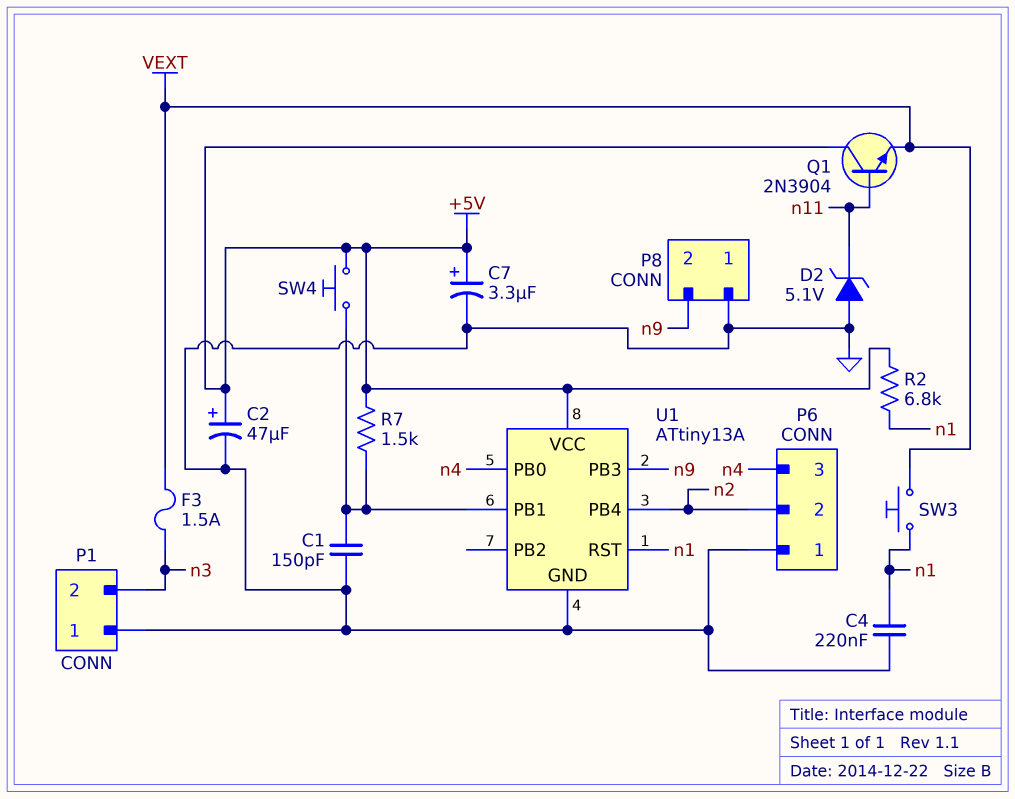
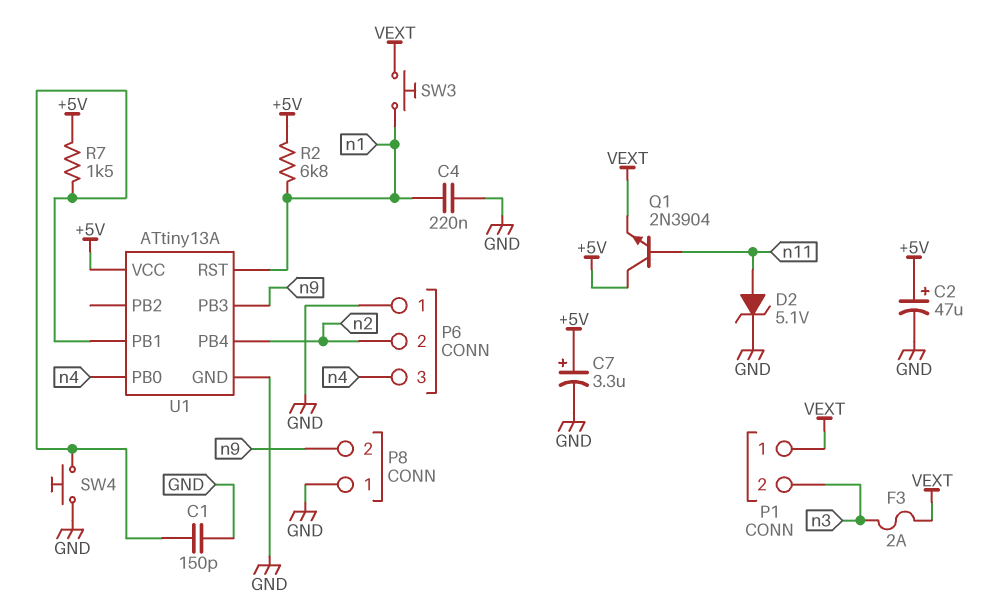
D2: zener 5.1V (A GND, K n11) -> zener 5.1V (A n11, K GND)
F3: 1.5A (VEXT, n3) -> 2A (VEXT, n3)
P1 pin 1: GND -> VEXT
SW4: button (+5V, U1/PB1) -> button (GND, U1/PB1)

